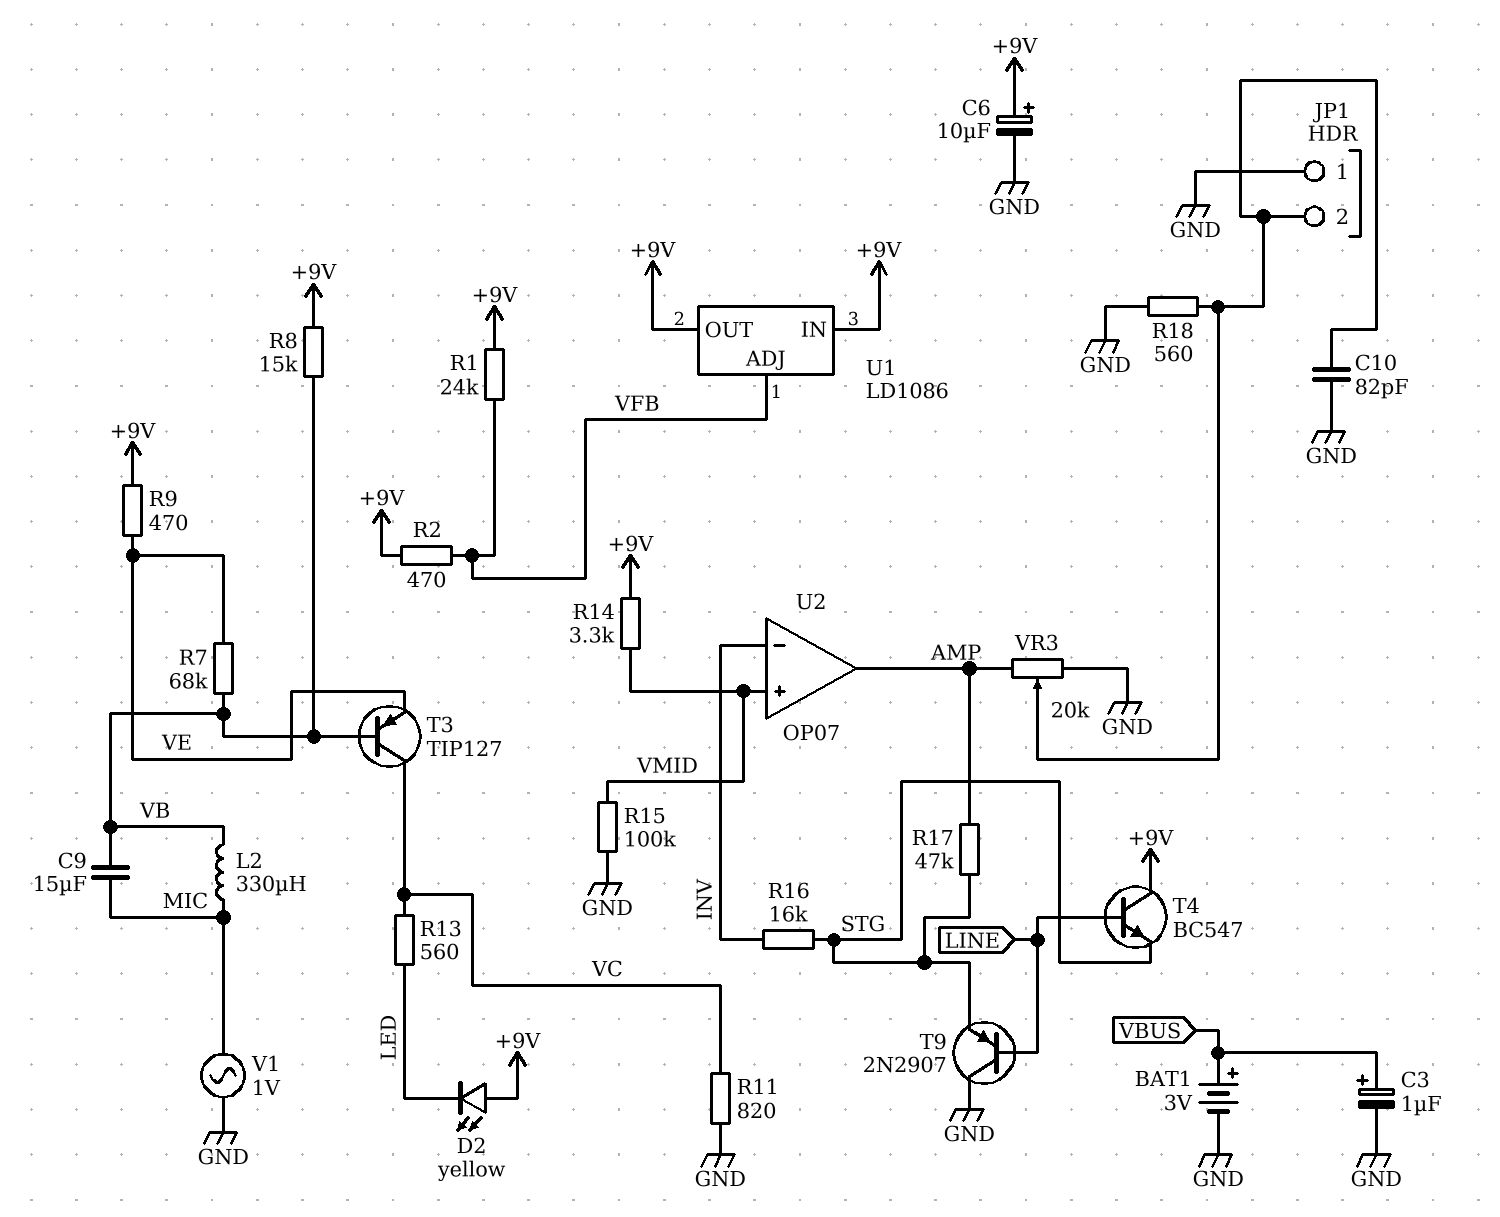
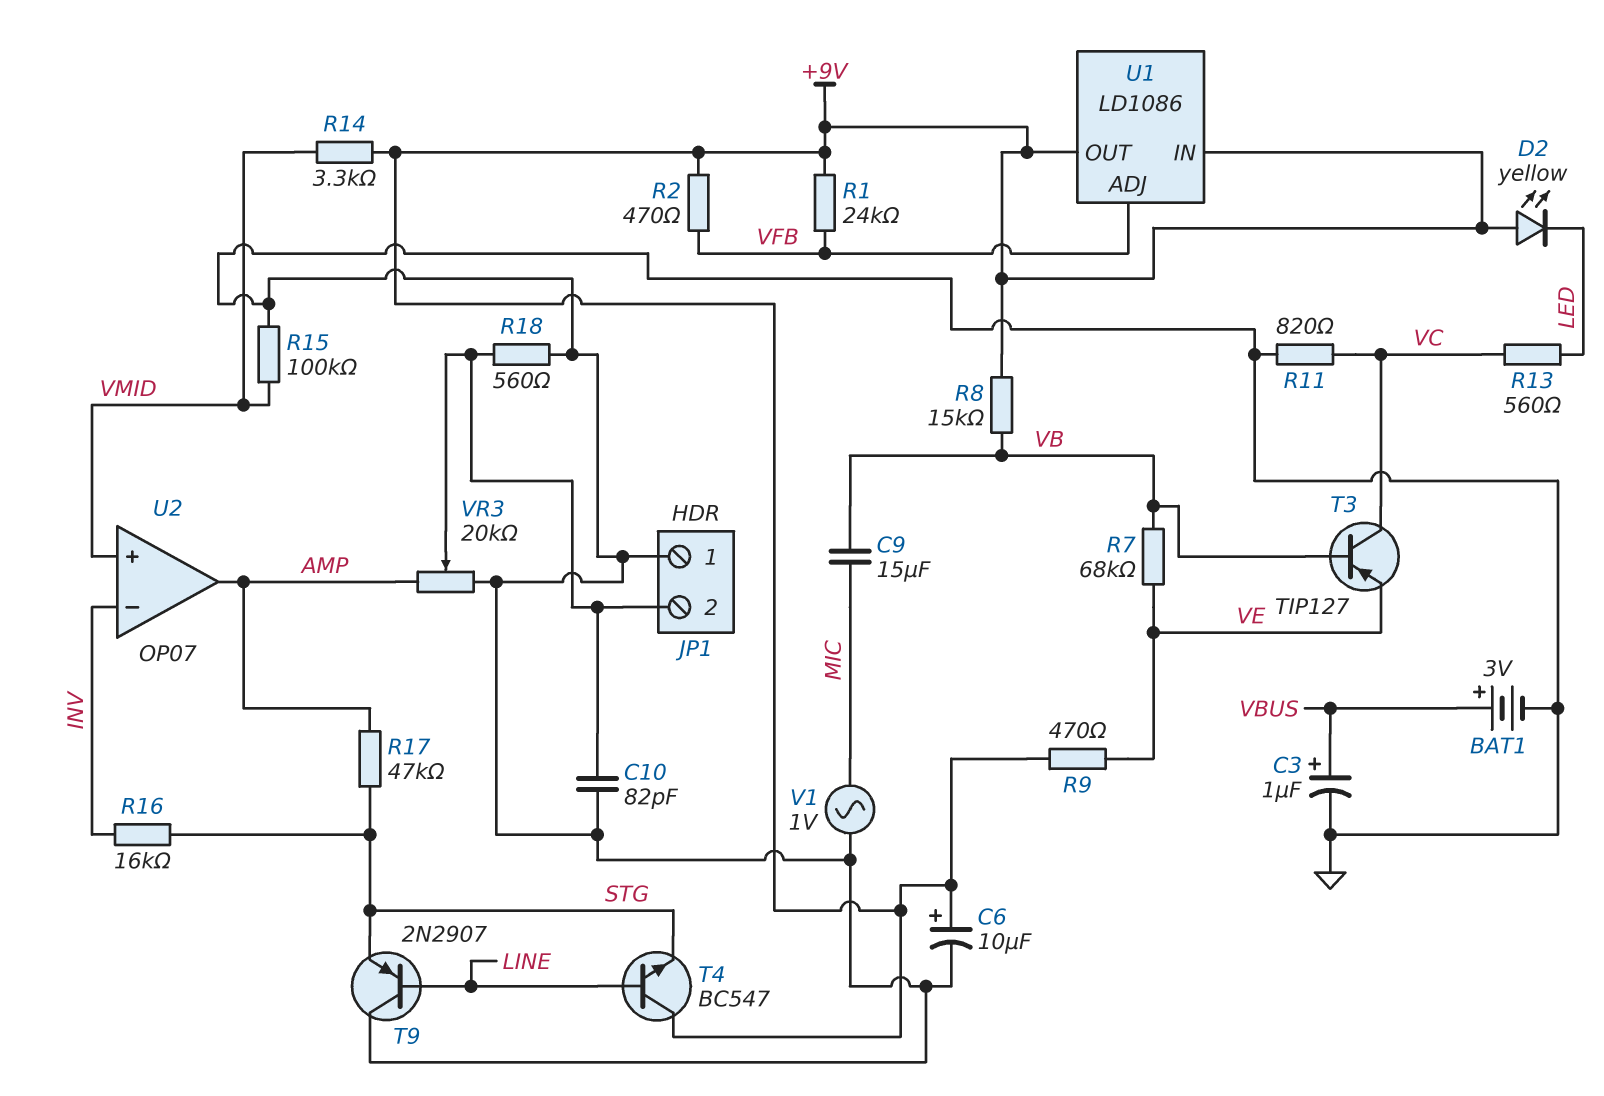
L2: 330uH (MIC, VB) -> none

